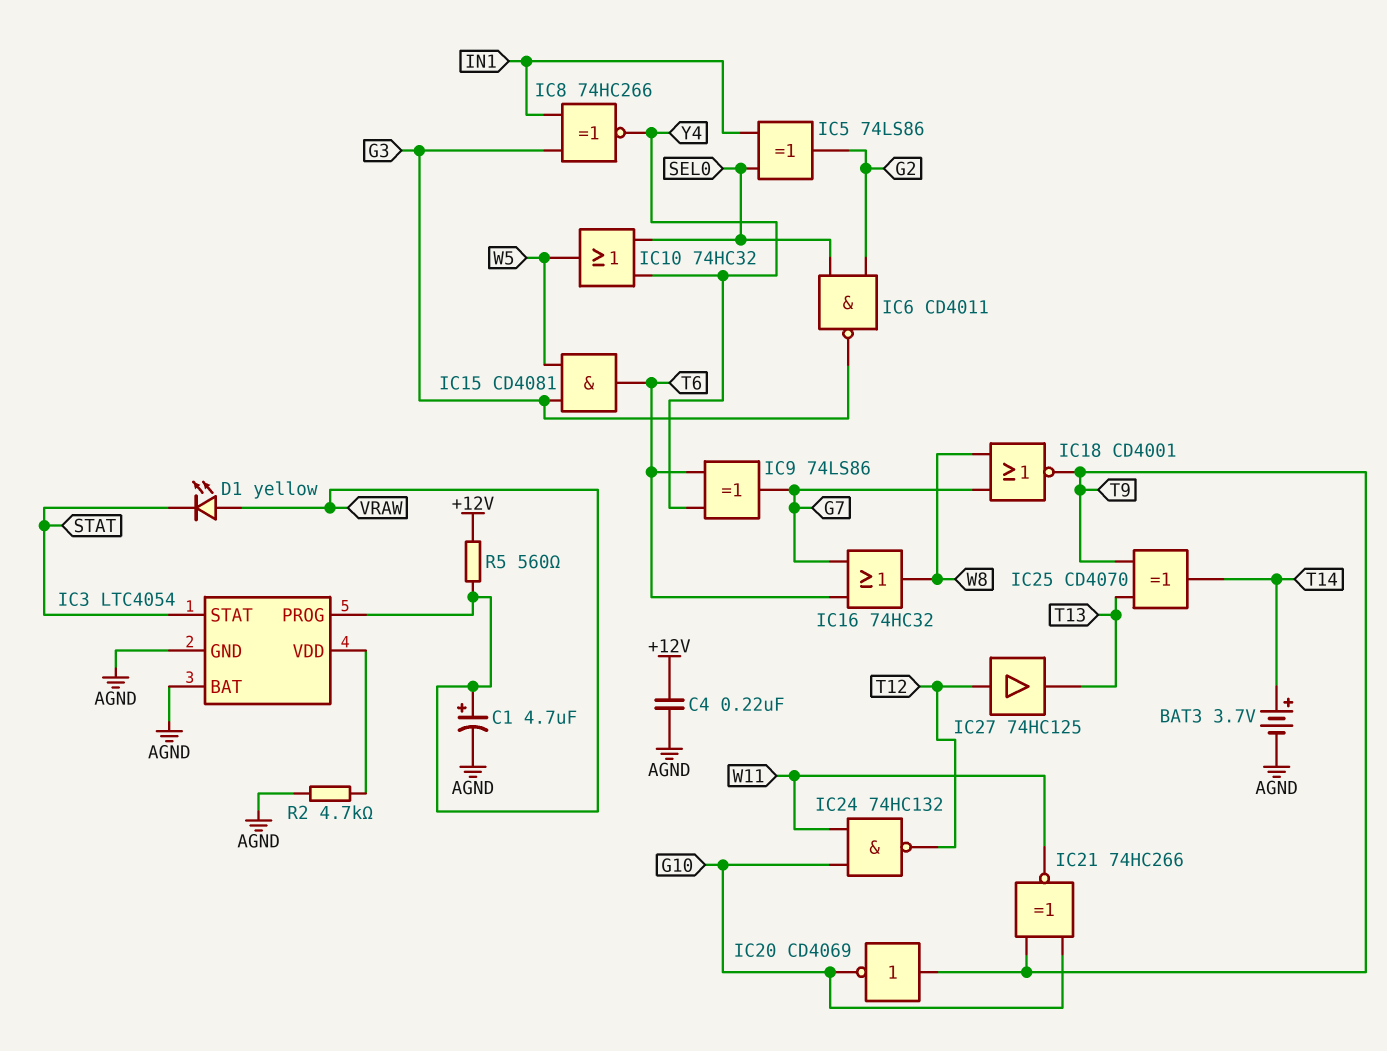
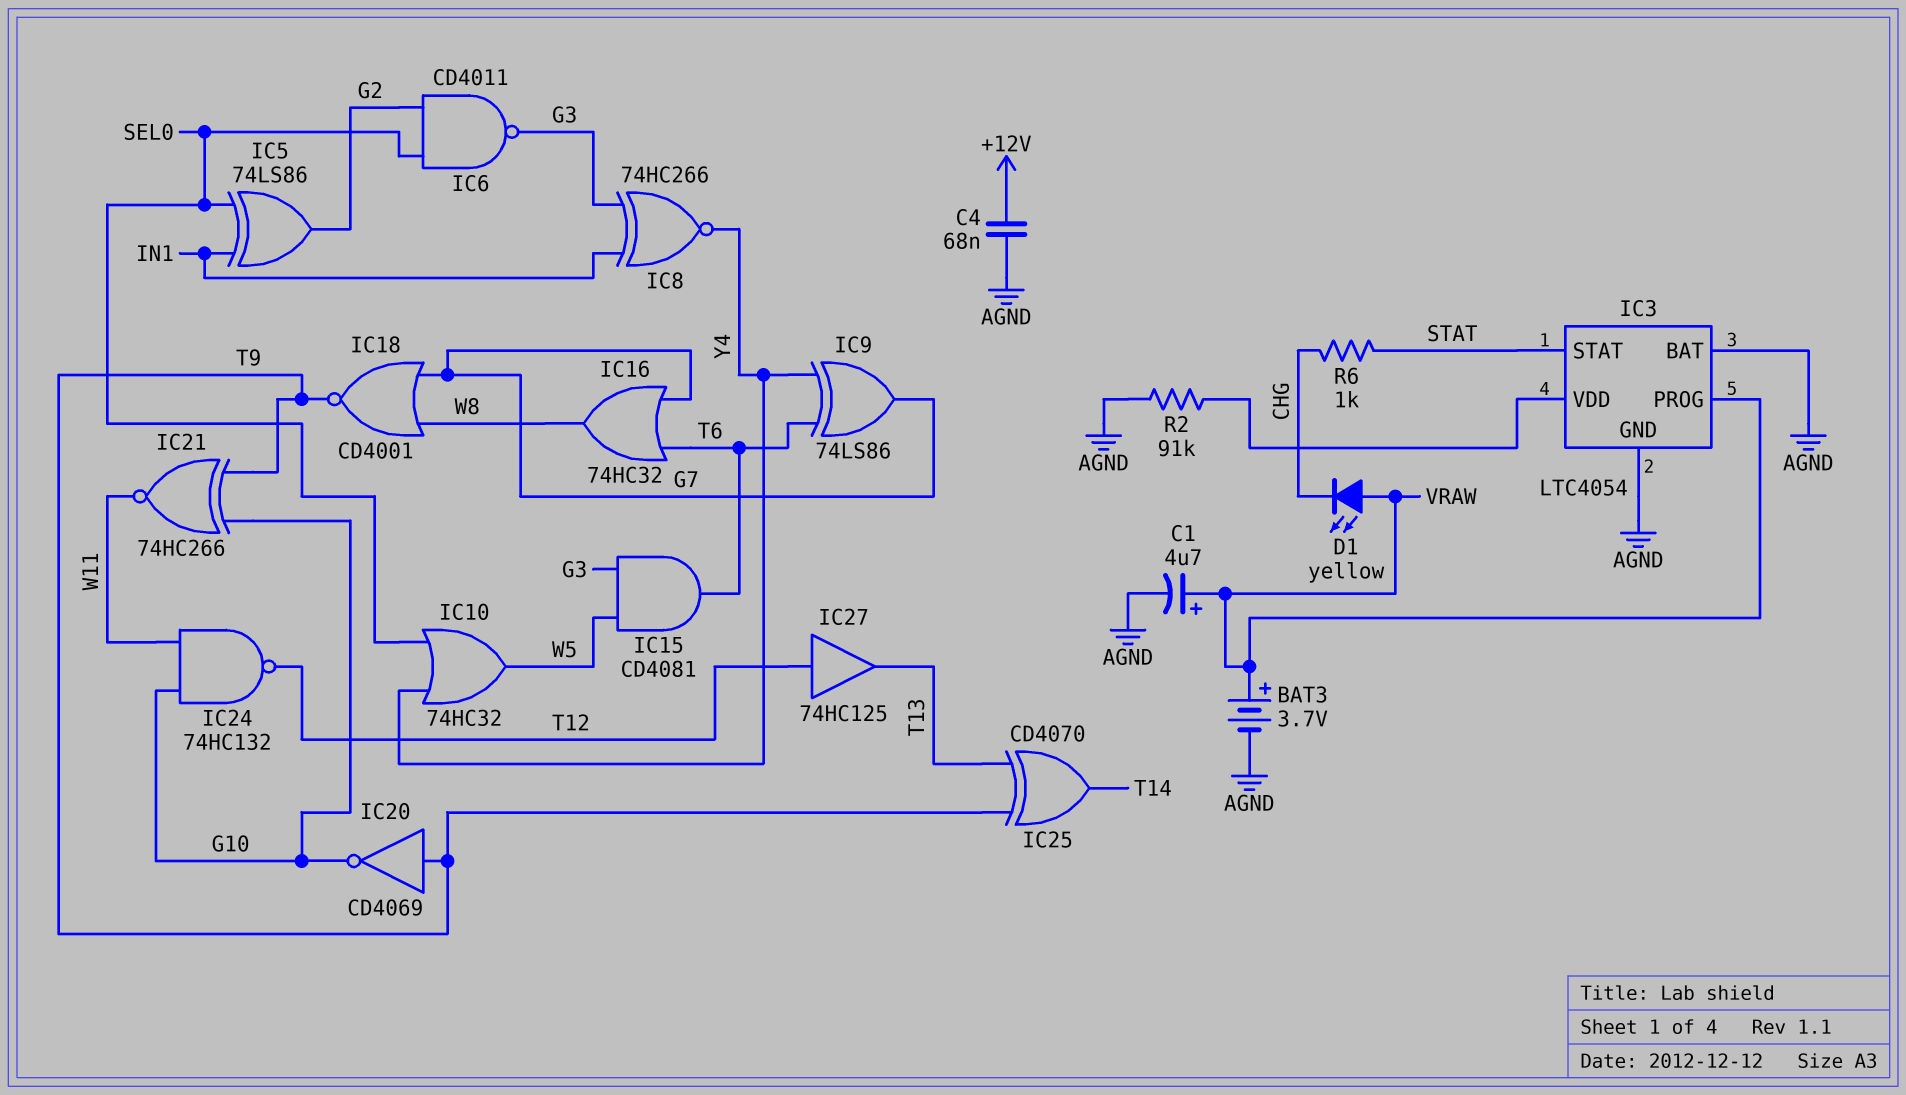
BAT3: 3.7V (plus T14, minus AGND) -> 3.7V (plus VRAW, minus AGND)
C4: 220nF (+12V, AGND) -> 68nF (+12V, AGND)
D1: LED yellow (A VRAW, K STAT) -> LED yellow (A VRAW, K CHG)
R2: 4.7k (AGND, IC3/VDD) -> 91k (AGND, IC3/VDD)
R5: 560 (+12V, VRAW) -> none
R6: none -> 1k (CHG, STAT)

